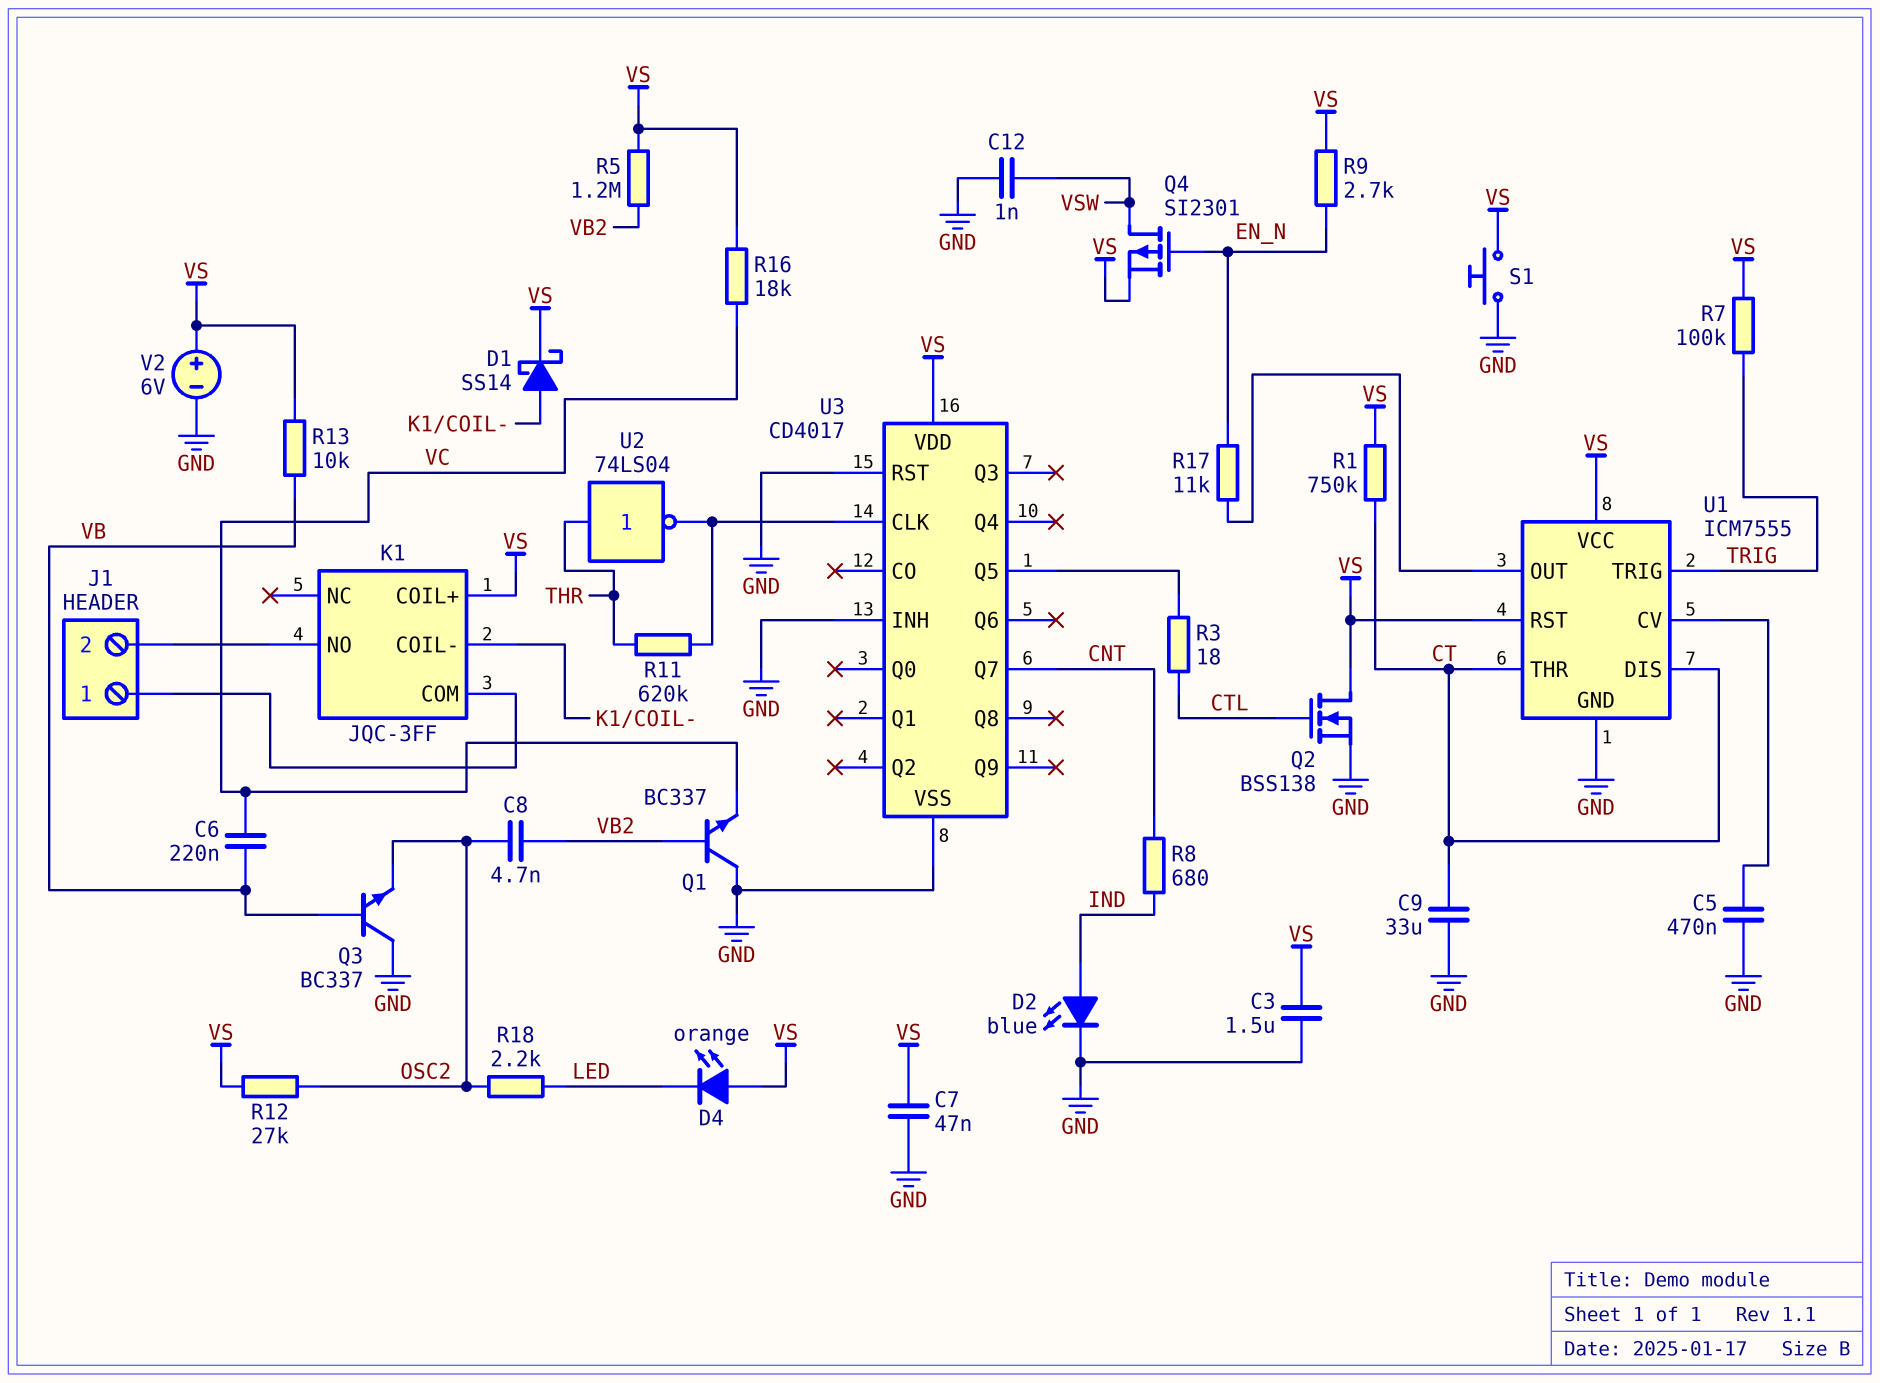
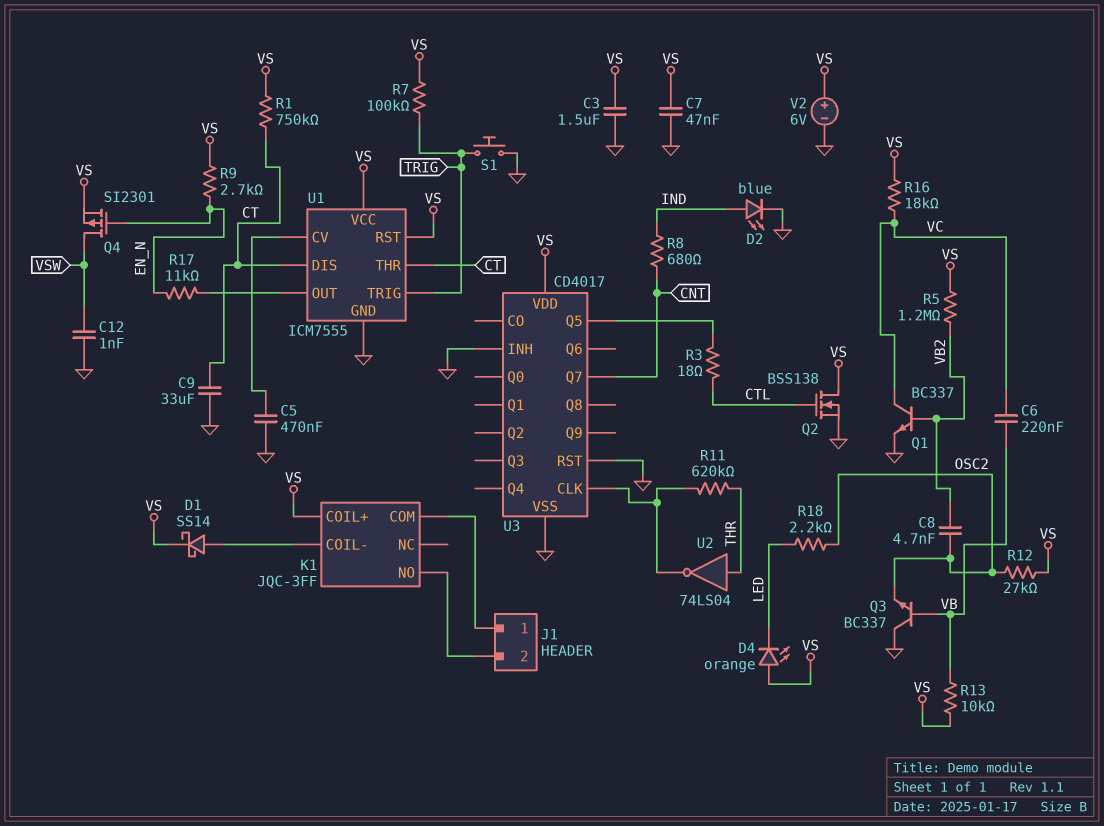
Q1: NPN BC337 (B VB2, C GND, E VC) -> NPN BC337 (B VB2, C VC, E GND)
S1: button (GND, VS) -> button (GND, TRIG)

